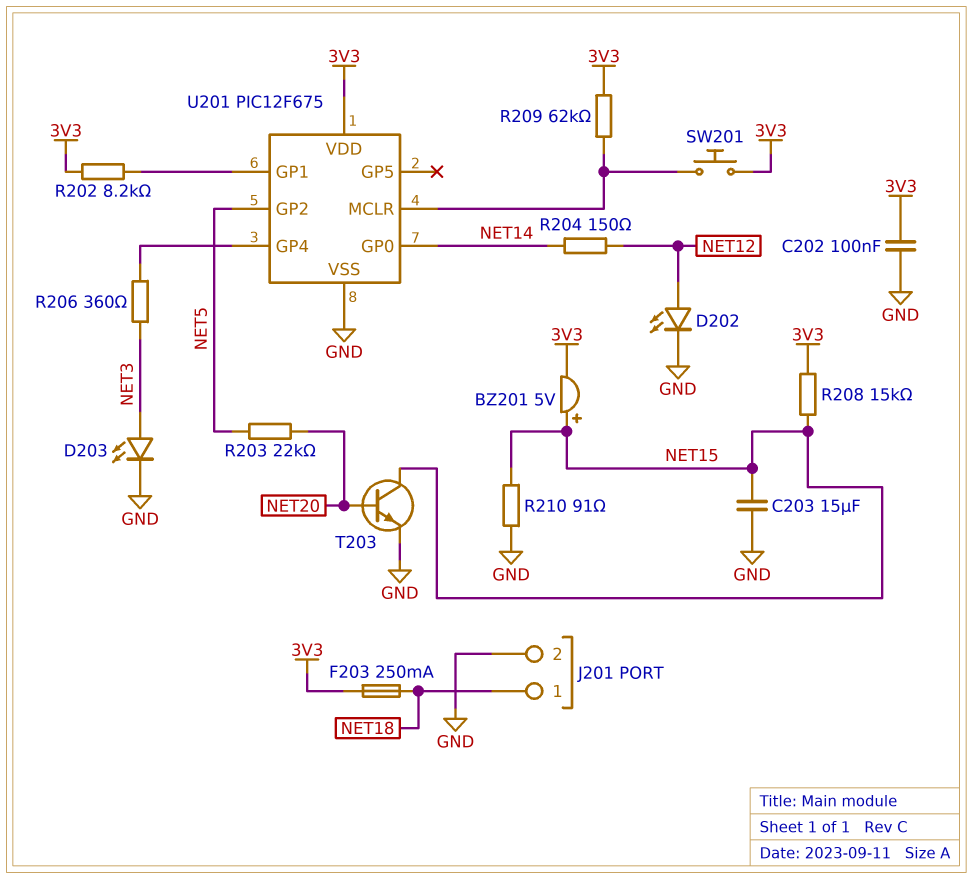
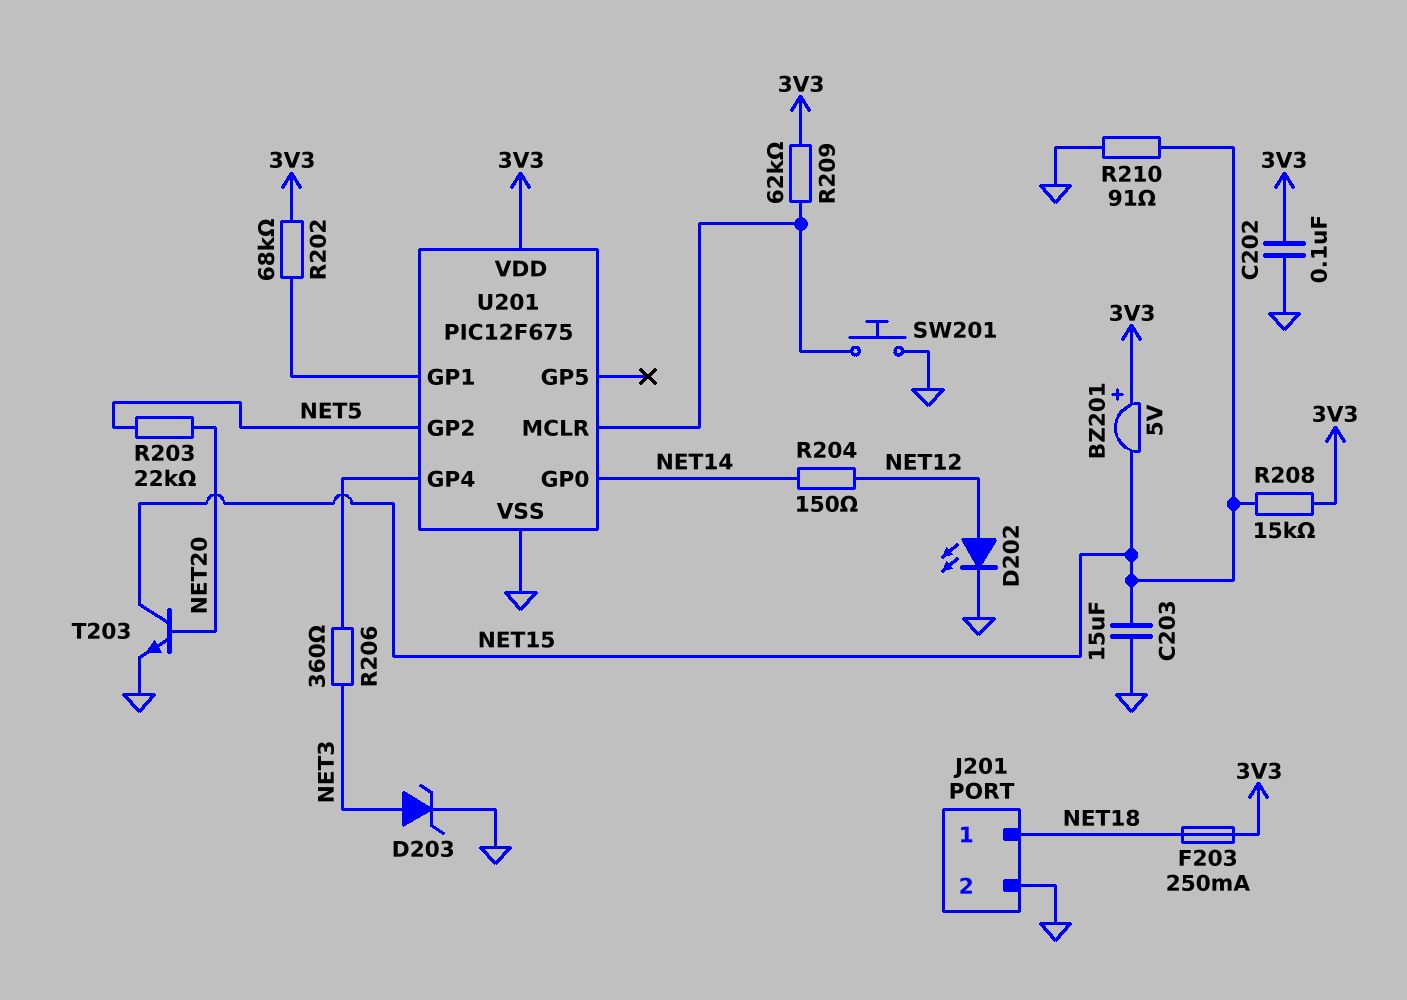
BZ201: buzzer 5V (plus NET15, minus 3V3) -> buzzer 5V (plus 3V3, minus NET15)
D203: LED (A NET3, K GND) -> zener (A NET3, K GND)
R202: 8.2k (3V3, U201/GP1) -> 68k (3V3, U201/GP1)
SW201: button (3V3, U201/MCLR) -> button (GND, U201/MCLR)

